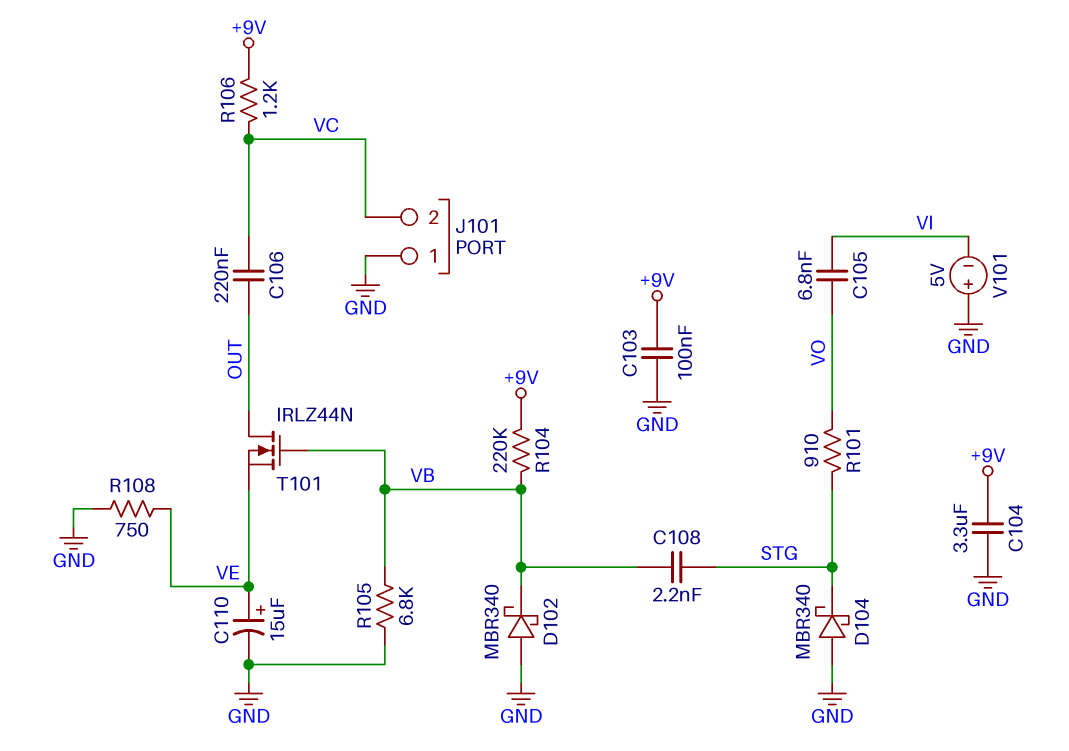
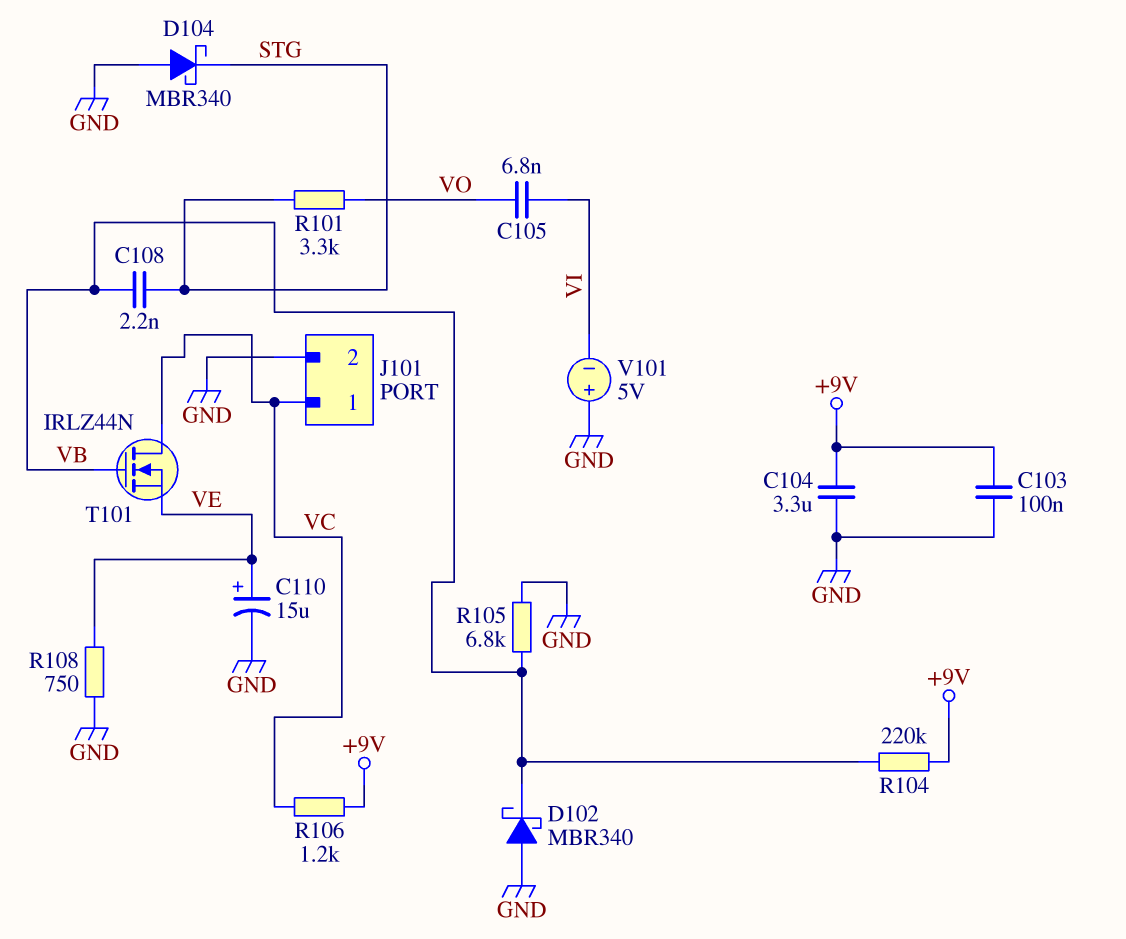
C106: 220nF (OUT, VC) -> none
J101 pin 1: GND -> VC
J101 pin 2: VC -> GND
R101: 910 (STG, VO) -> 3.3k (STG, VO)
T101: NMOS IRLZ44N (G VB, D OUT, S VE) -> NMOS IRLZ44N (G VB, D VC, S VE)

